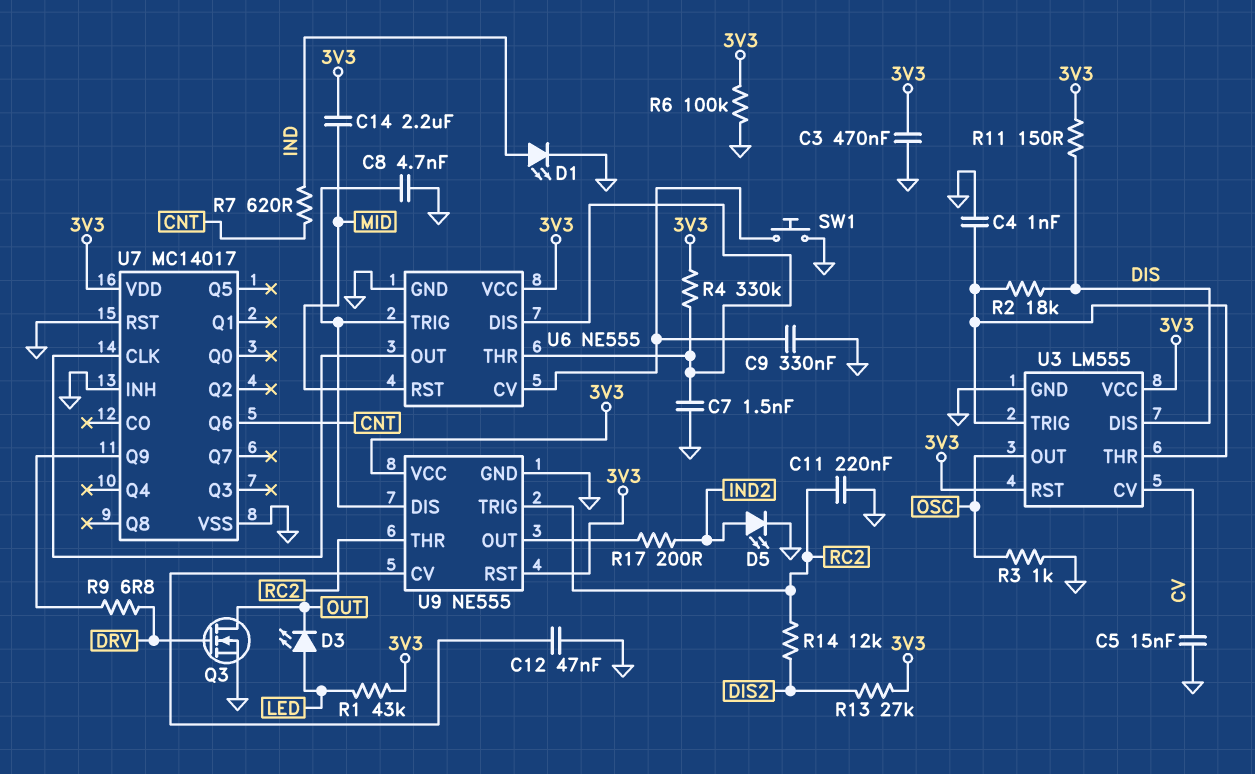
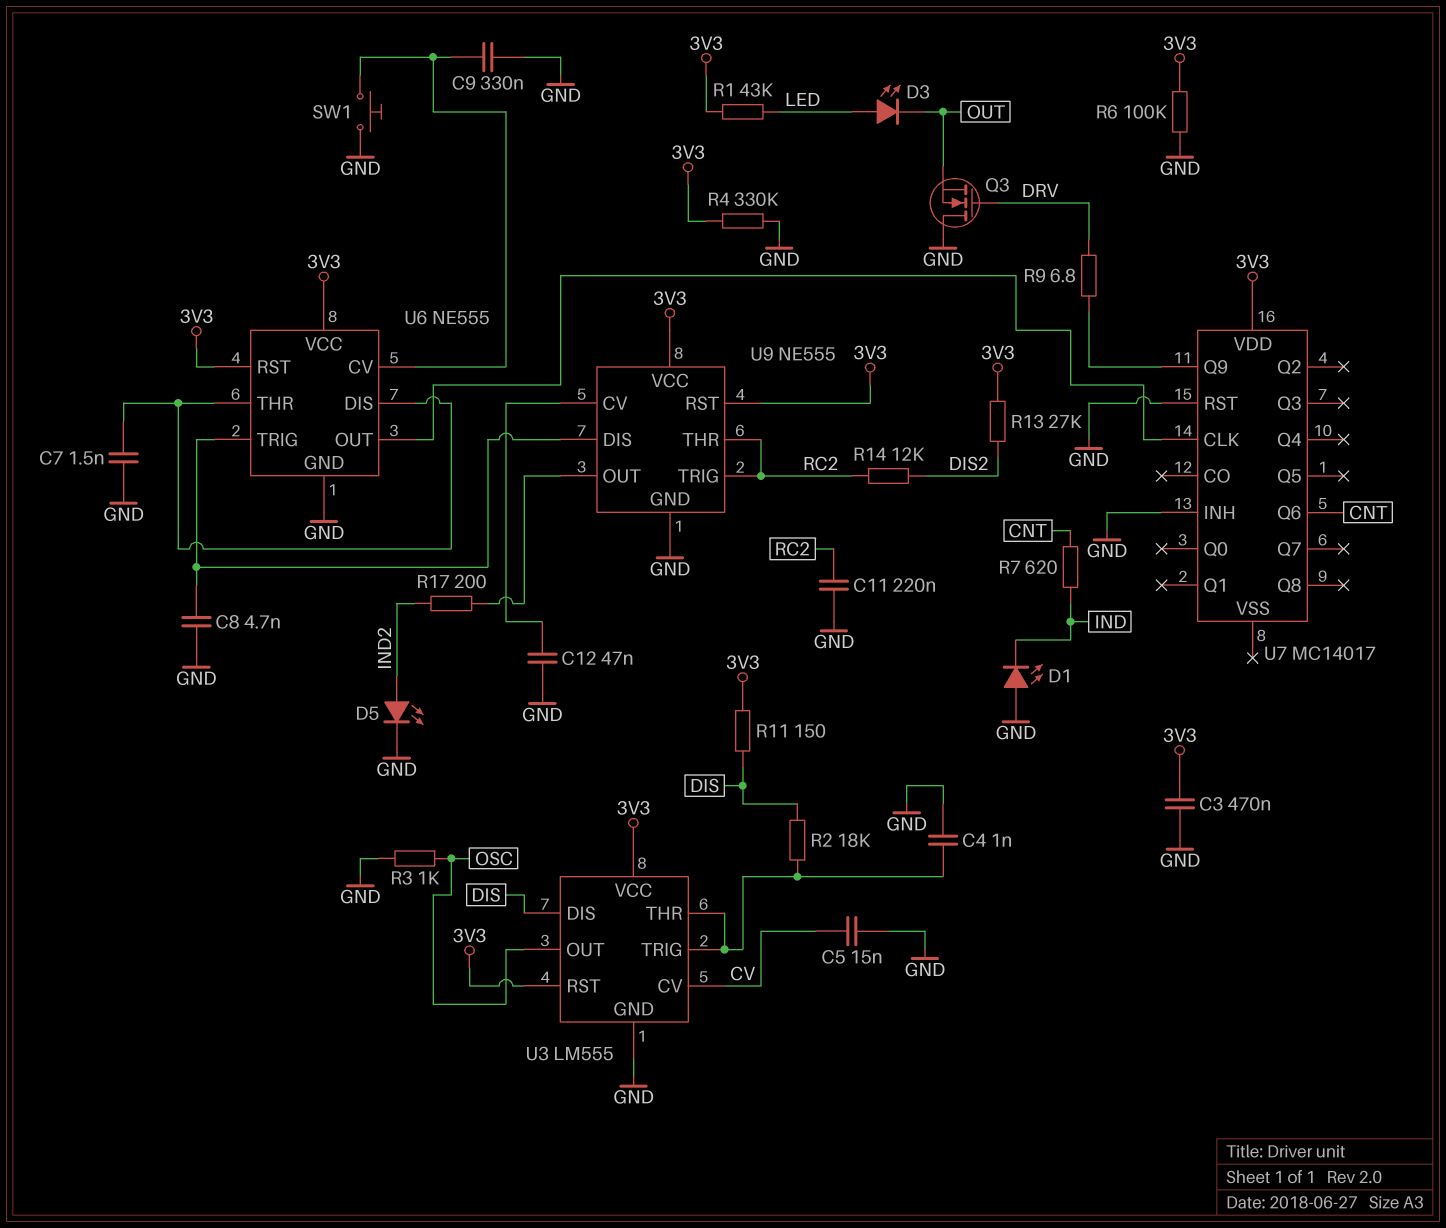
C14: 2.2uF (3V3, MID) -> none
D1: LED (A IND, K GND) -> LED (A GND, K IND)
Q3: NMOS (G DRV, D OUT, S GND) -> NMOS (G DRV, D GND, S OUT)
R4: 330k (3V3, U6/DIS) -> 330k (3V3, GND)
U6 pin RST: MID -> 3V3
U7 pin VSS: GND -> none

